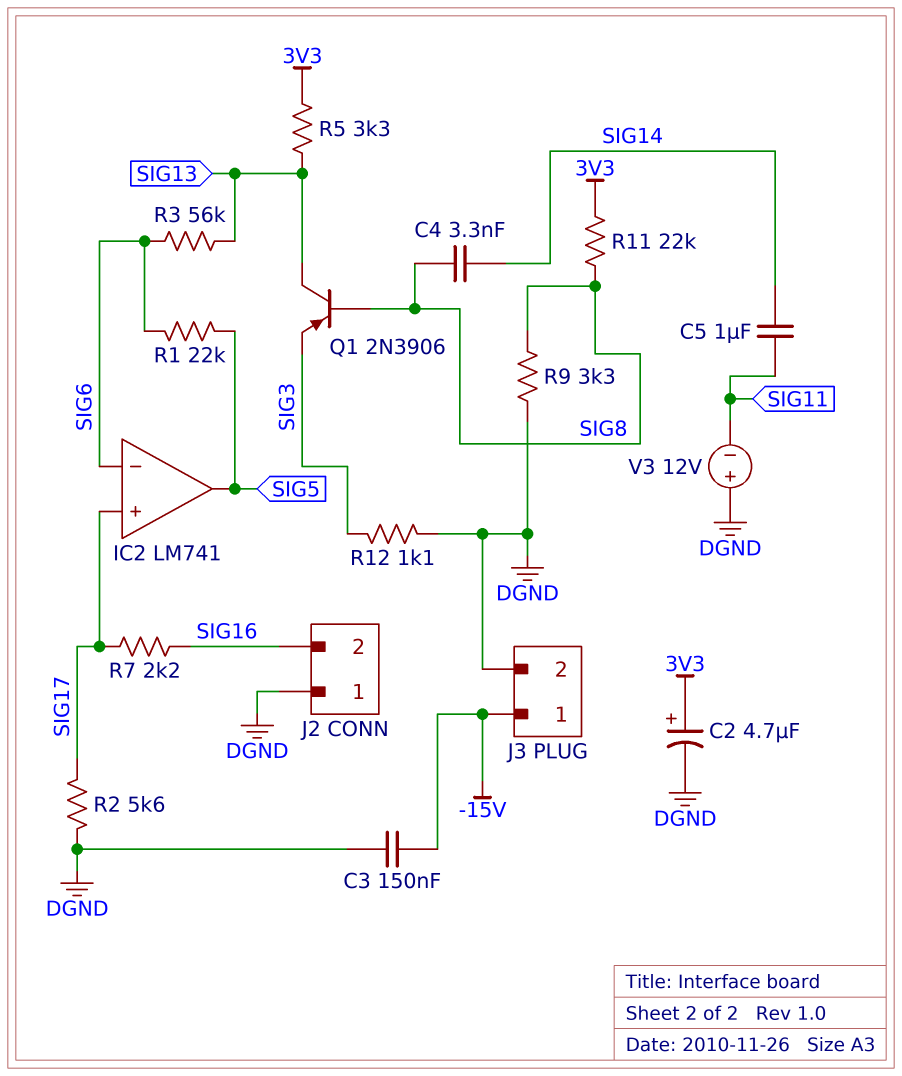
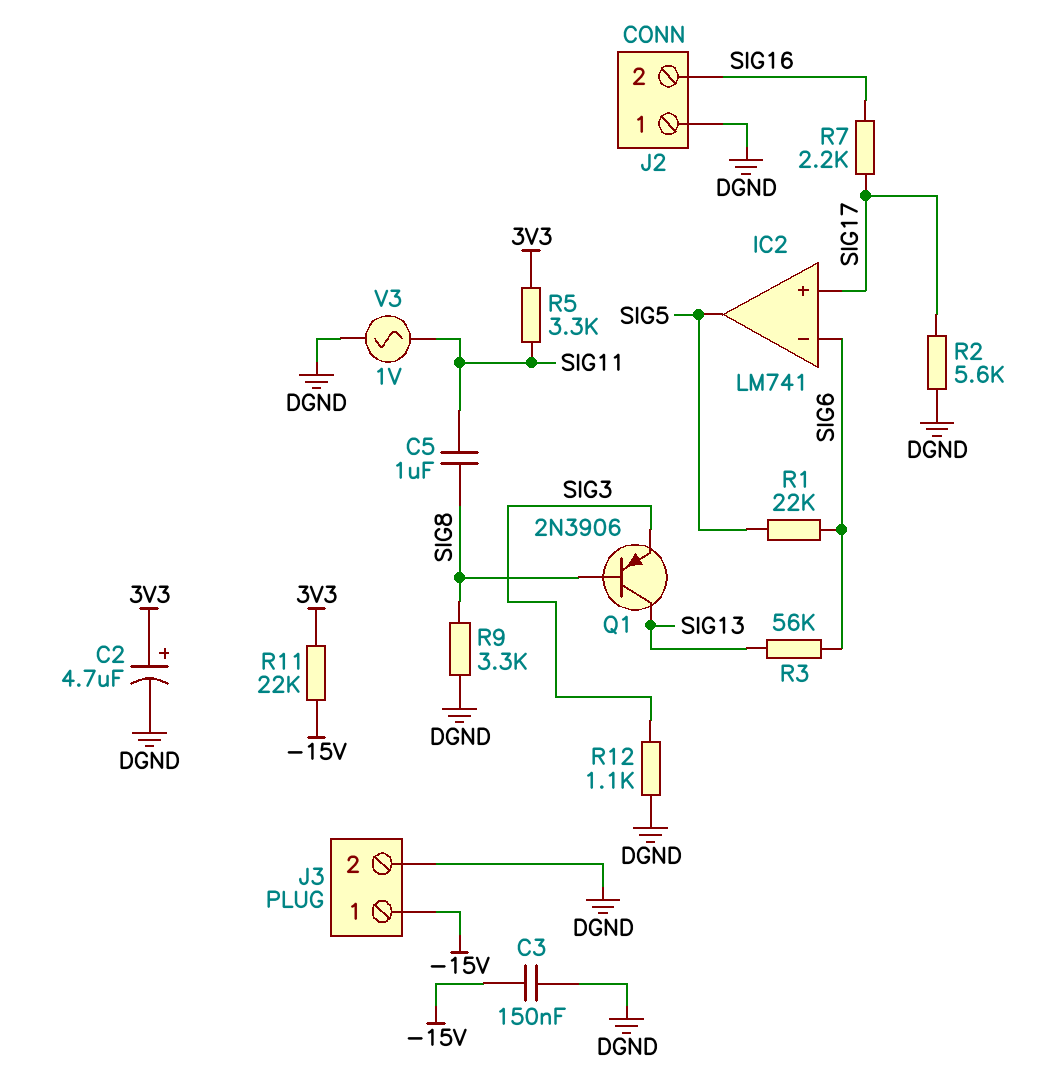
C4: 3.3nF (SIG8, SIG14) -> none
C5: 1uF (SIG11, SIG14) -> 1uF (SIG8, SIG11)
R5: 3.3k (3V3, SIG13) -> 3.3k (3V3, SIG11)
R11: 22k (3V3, SIG8) -> 22k (-15V, 3V3)
V3: 12V (plus DGND, minus SIG11) -> AC 1V (DGND, SIG11)

